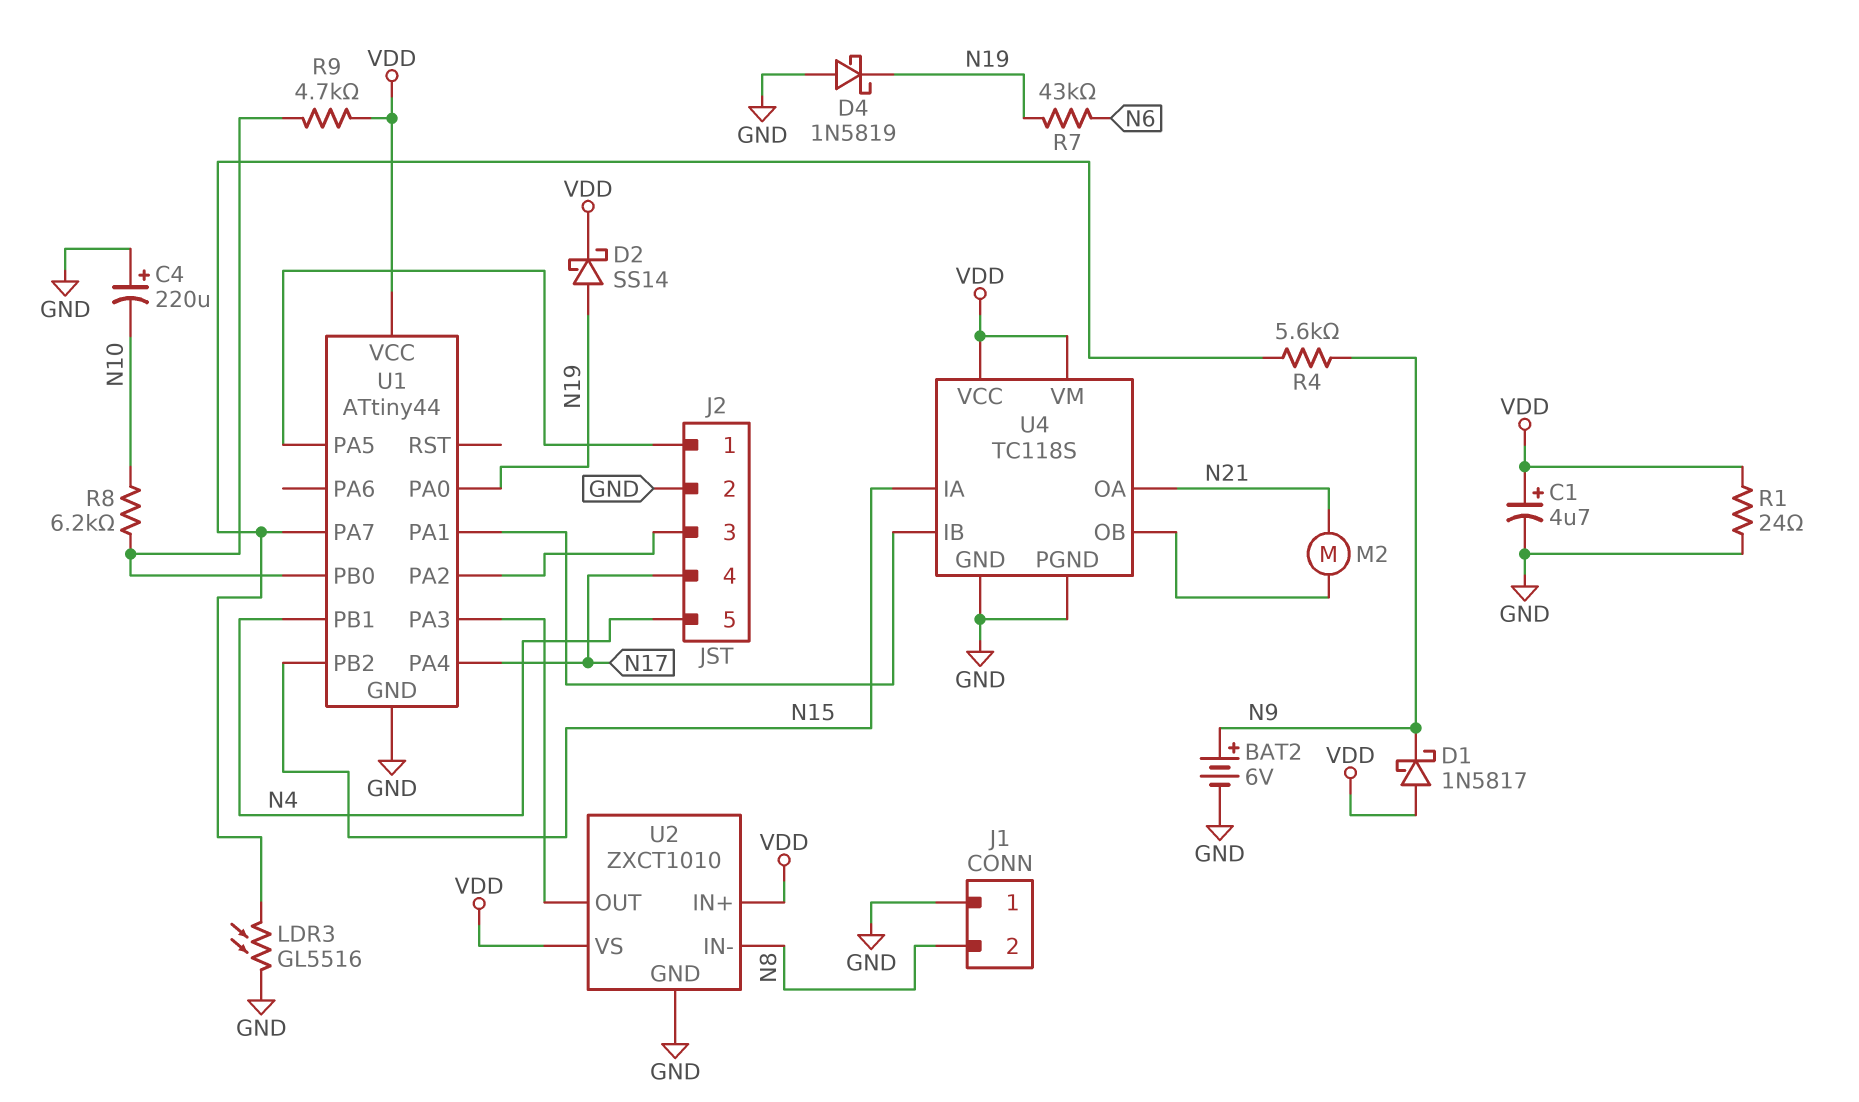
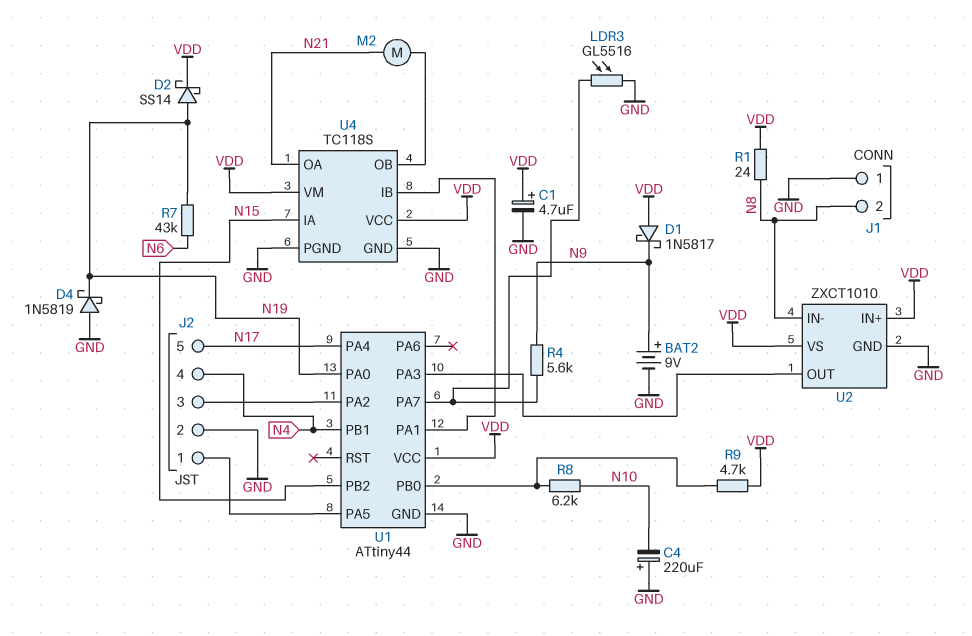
BAT2: 6V (plus N9, minus GND) -> 9V (plus N9, minus GND)
J2 pin 4: N17 -> N4
J2 pin 5: N4 -> N17
R1: 24 (GND, VDD) -> 24 (N8, VDD)

